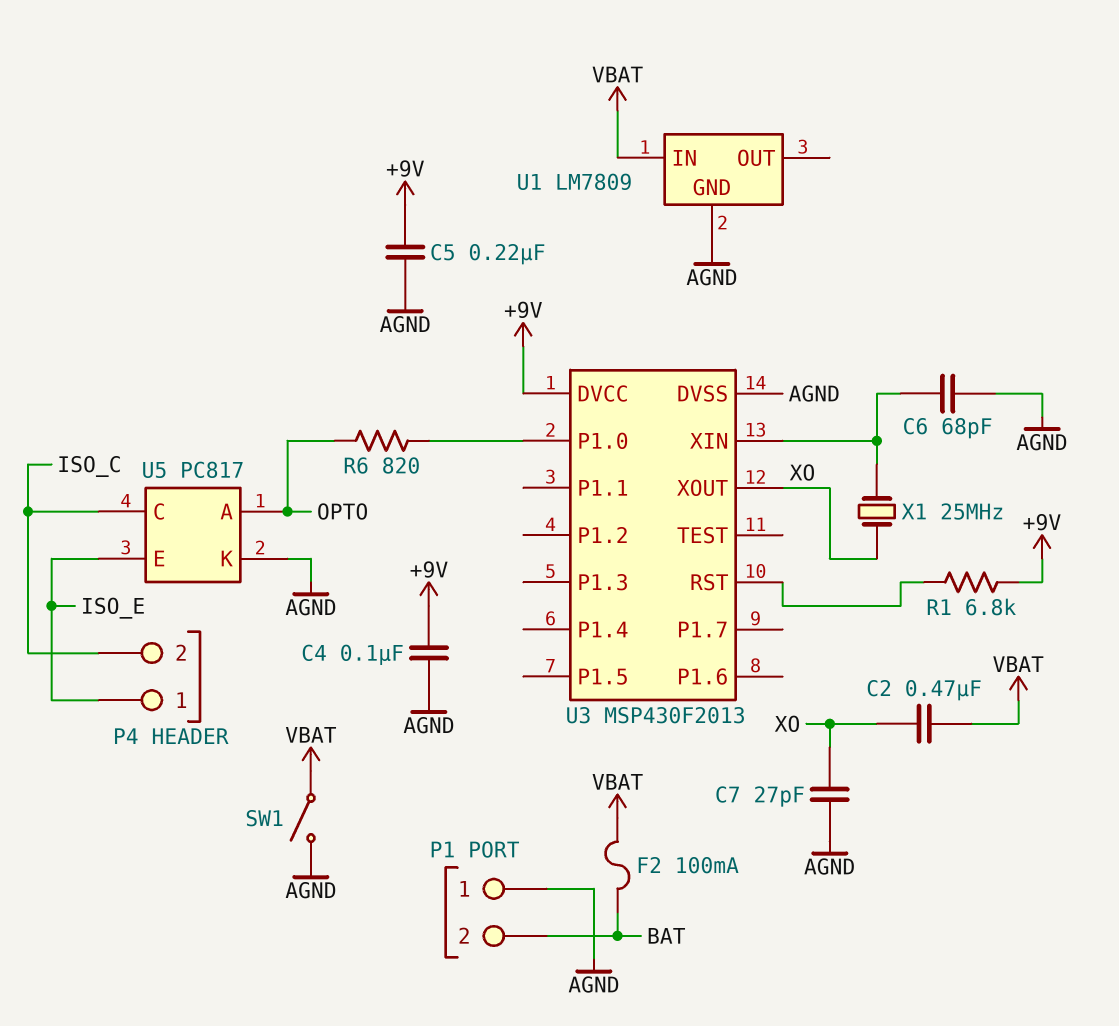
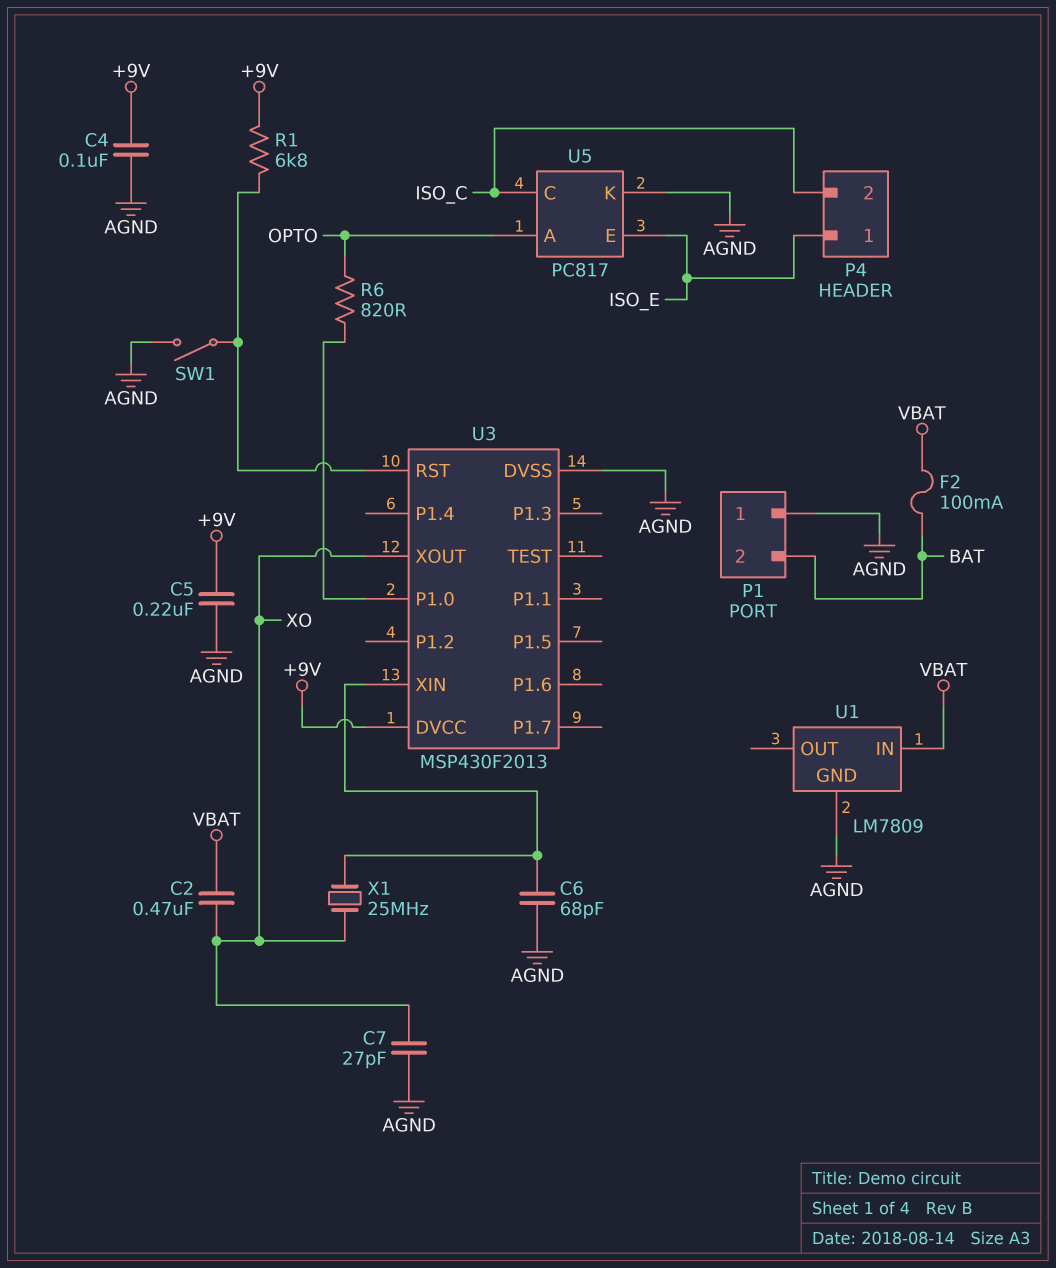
SW1: switch (AGND, VBAT) -> switch (AGND, U3/RST)

